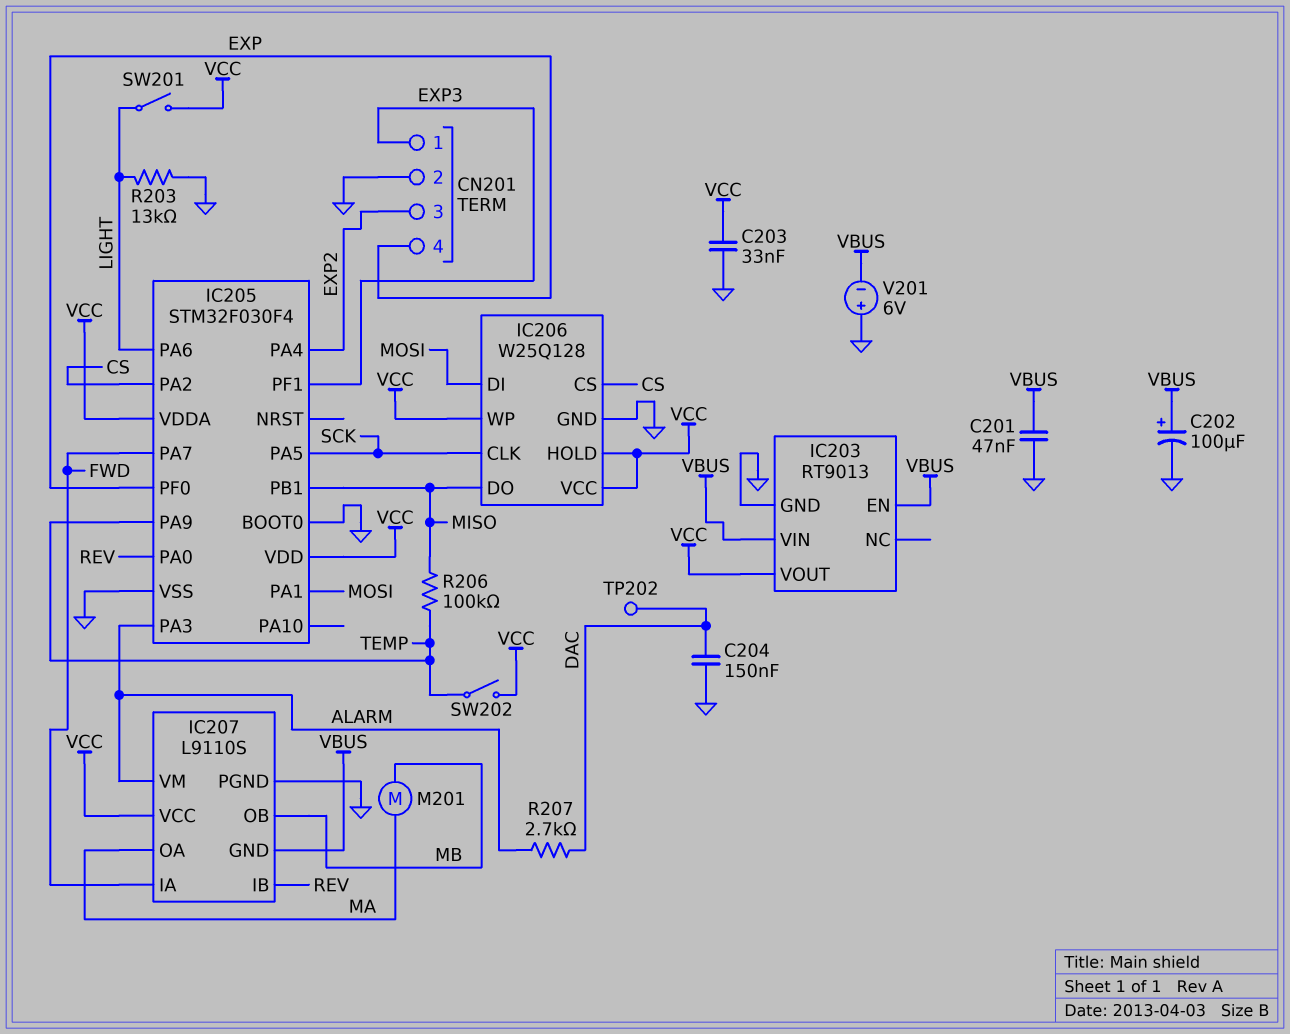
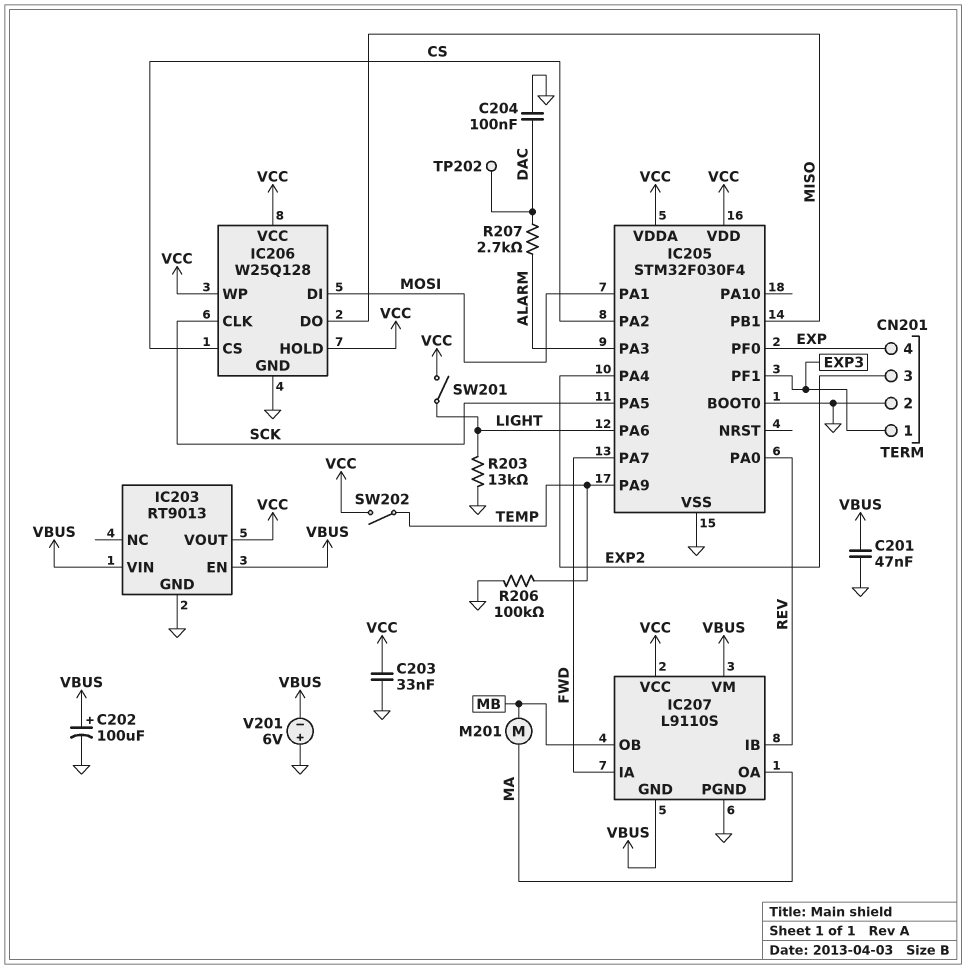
C204: 150nF (DAC, GND) -> 100nF (DAC, GND)
IC207 pin VM: ALARM -> VBUS
R206: 100k (MISO, TEMP) -> 100k (GND, TEMP)

